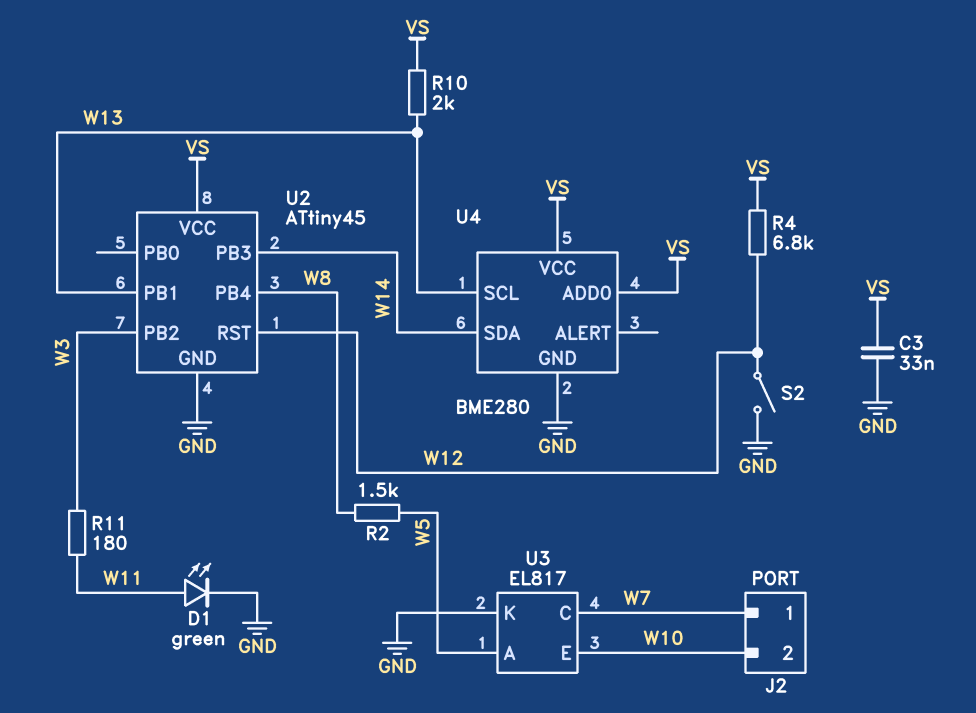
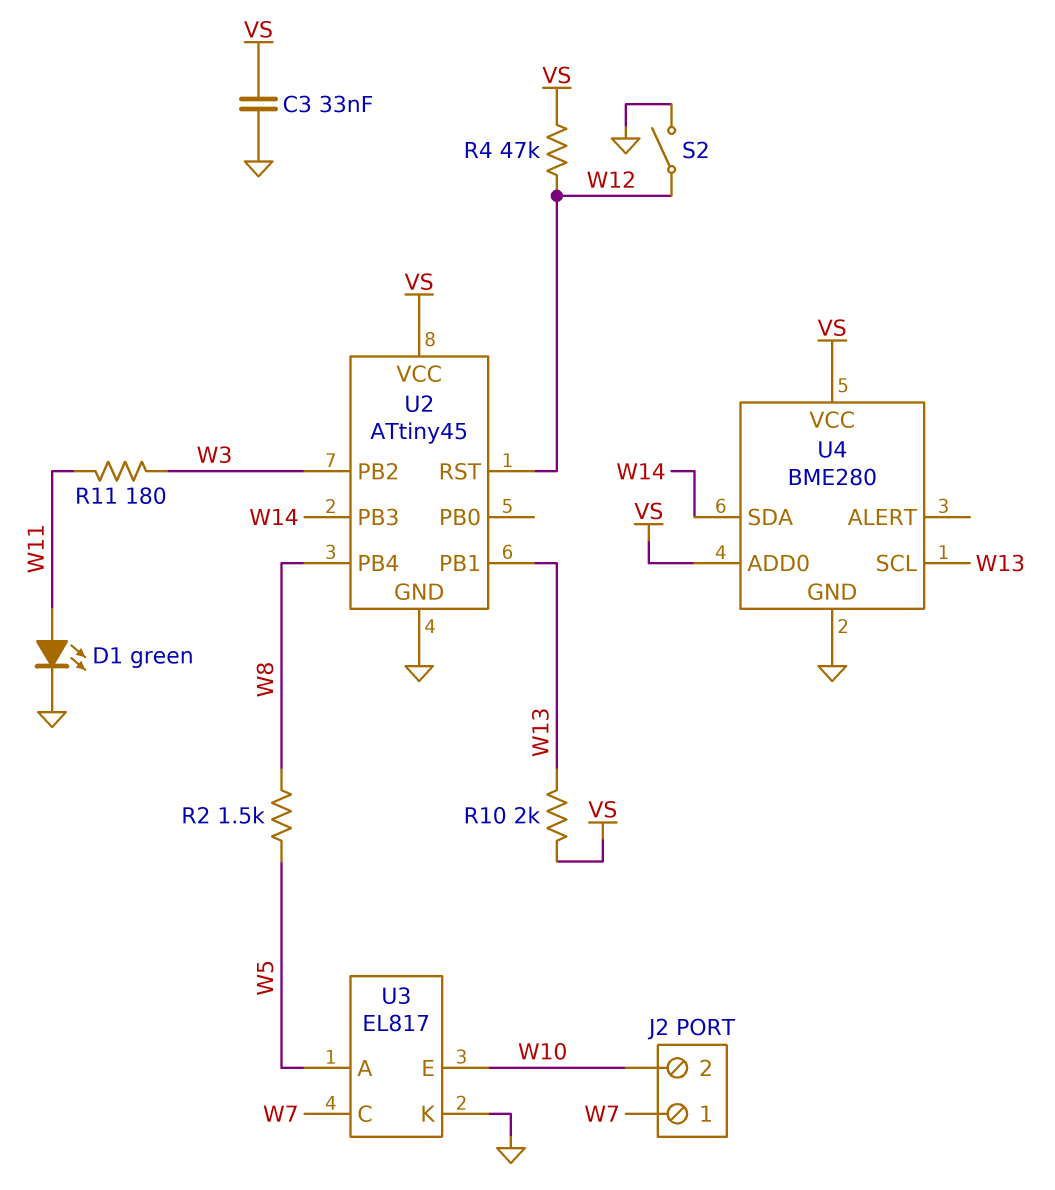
R4: 6.8k (VS, W12) -> 47k (VS, W12)

